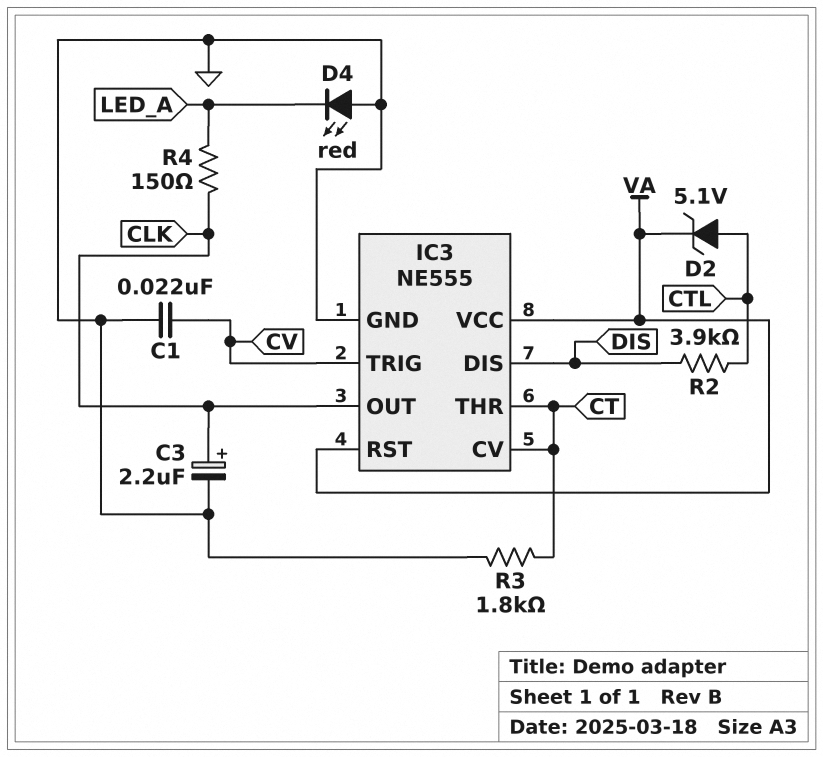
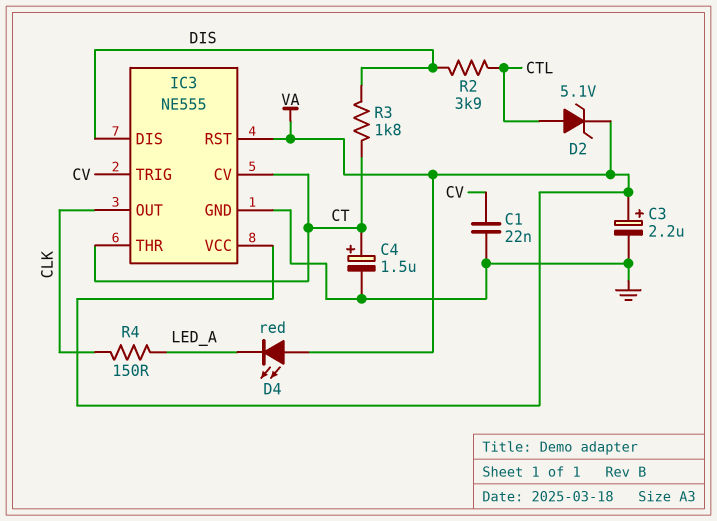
C3: 2.2uF (plus CLK, minus GND) -> 2.2uF (plus VA, minus GND)
C4: none -> 1.5uF (plus CT, minus GND)
D4: LED red (A GND, K LED_A) -> LED red (A VA, K LED_A)
R3: 1.8k (CT, GND) -> 1.8k (CT, DIS)

